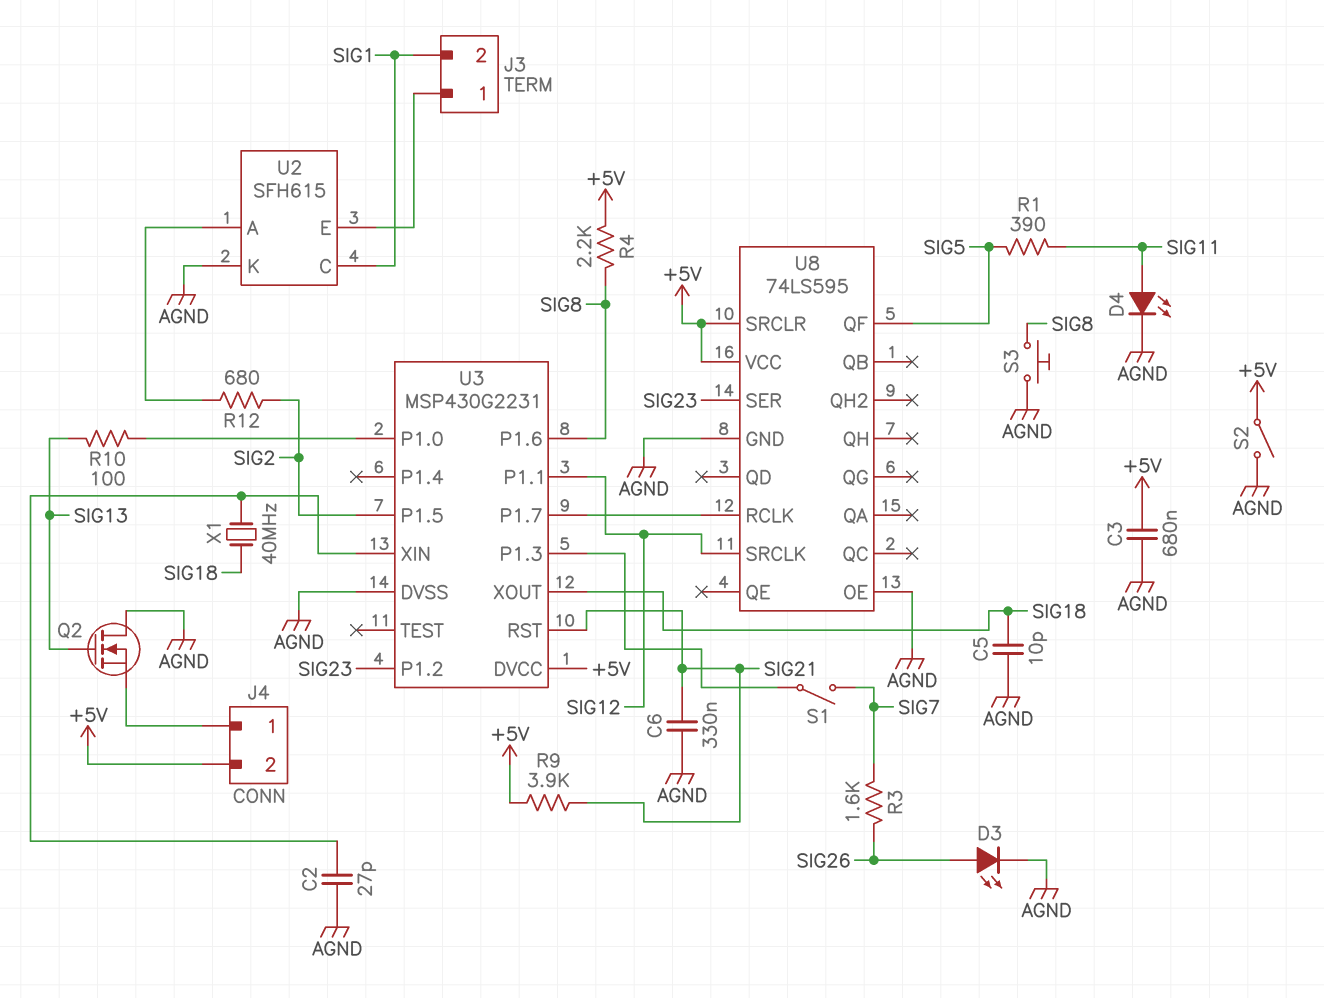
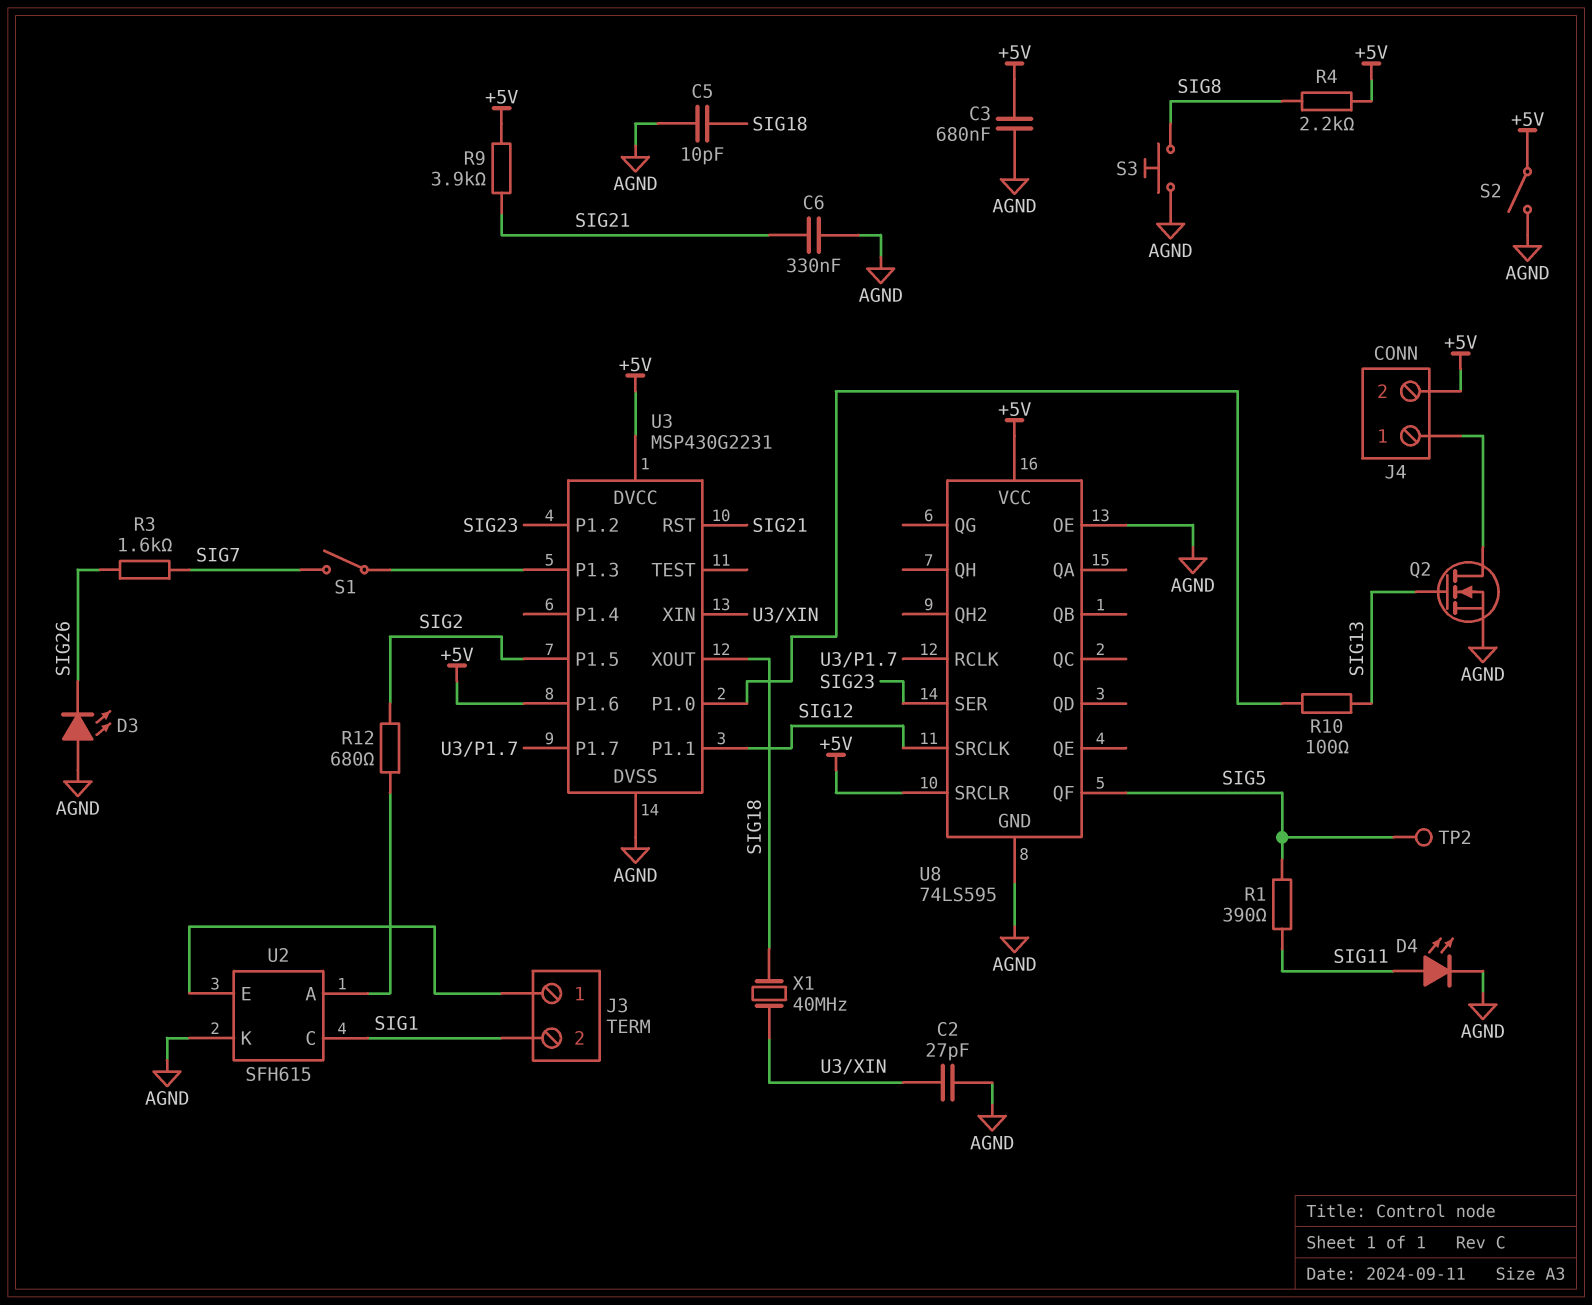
D3: LED (A SIG26, K AGND) -> LED (A AGND, K SIG26)
Q2: NMOS (G SIG13, D AGND, S J4/1) -> NMOS (G SIG13, D J4/1, S AGND)
TP2: none -> test point (SIG5)
U3 pin P1.6: SIG8 -> +5V

